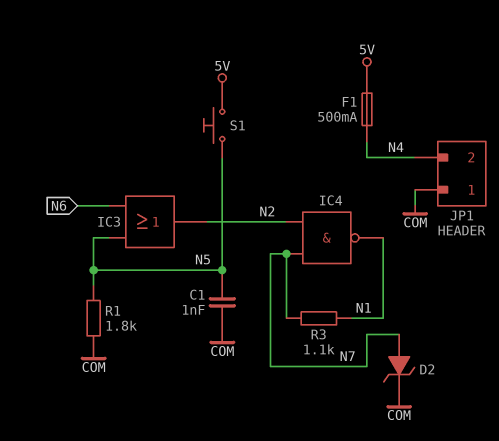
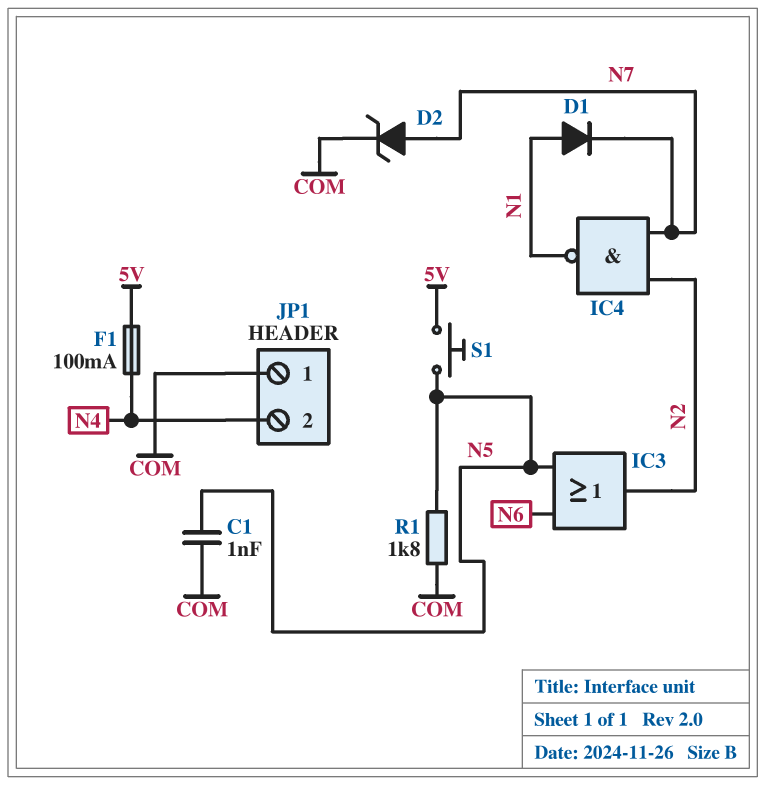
D1: none -> diode (A N1, K N7)
F1: 500mA (5V, N4) -> 100mA (5V, N4)
R3: 1.1k (N1, N7) -> none

